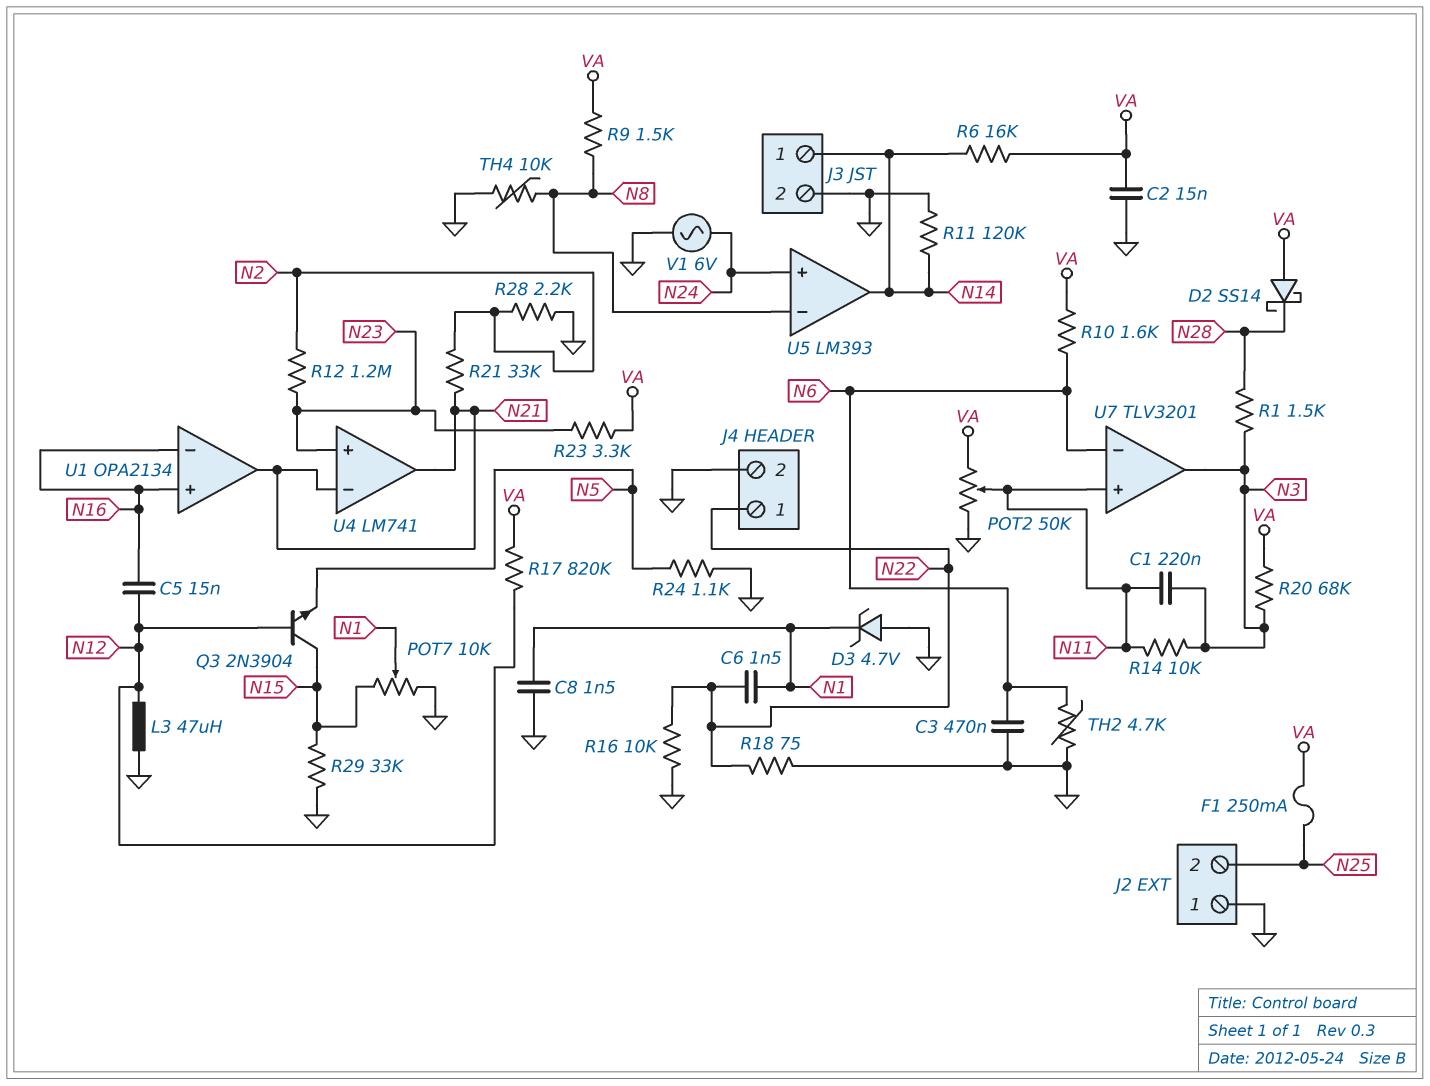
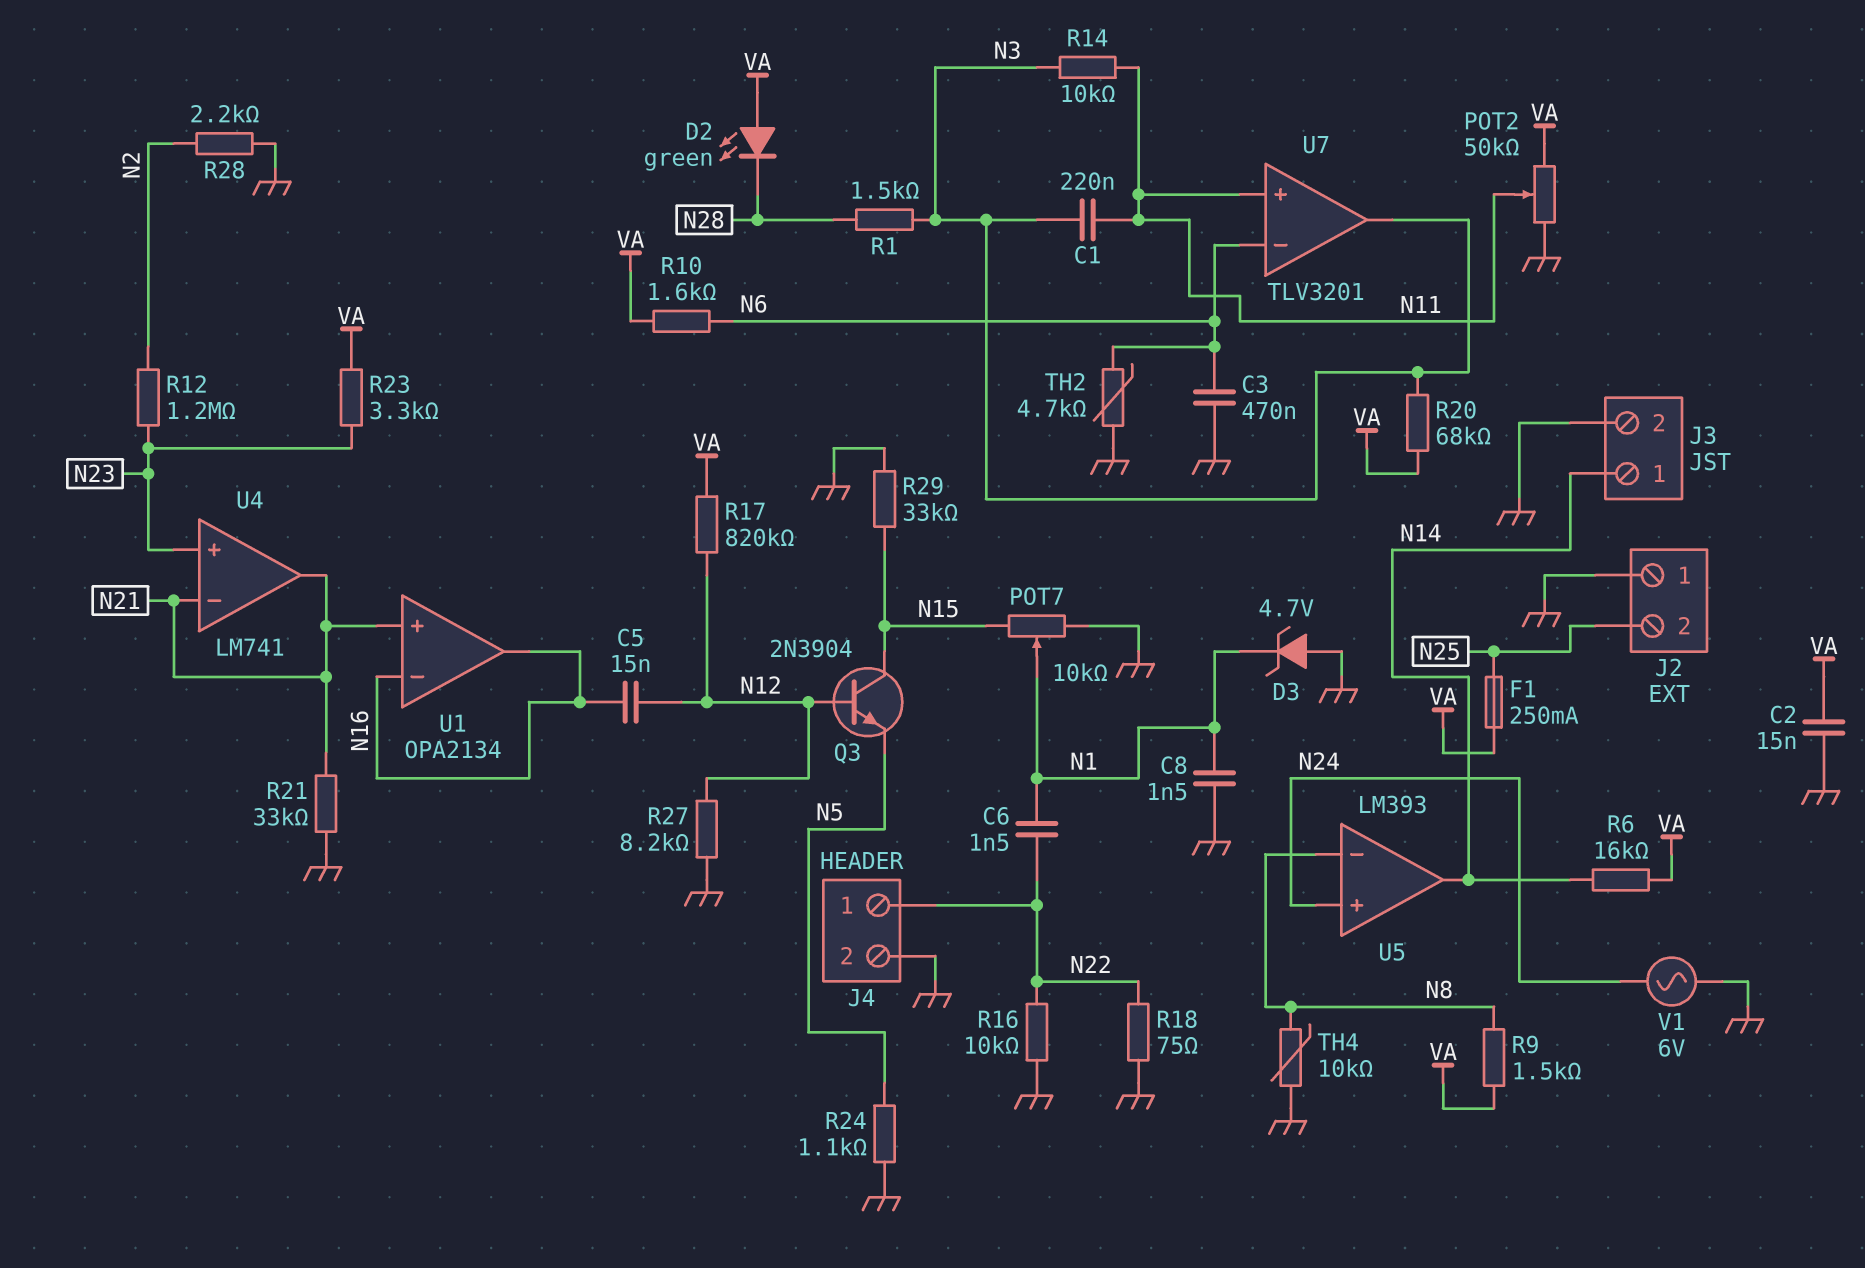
D2: schottky SS14 (A VA, K N28) -> LED green (A VA, K N28)
L3: 47uH (GND, N12) -> none
R11: 120k (GND, N14) -> none
R21: 33k (N2, N21) -> 33k (GND, N21)
R27: none -> 8.2k (GND, N12)
U1 pin in+: N16 -> N21
U1 pin out: N21 -> N16

